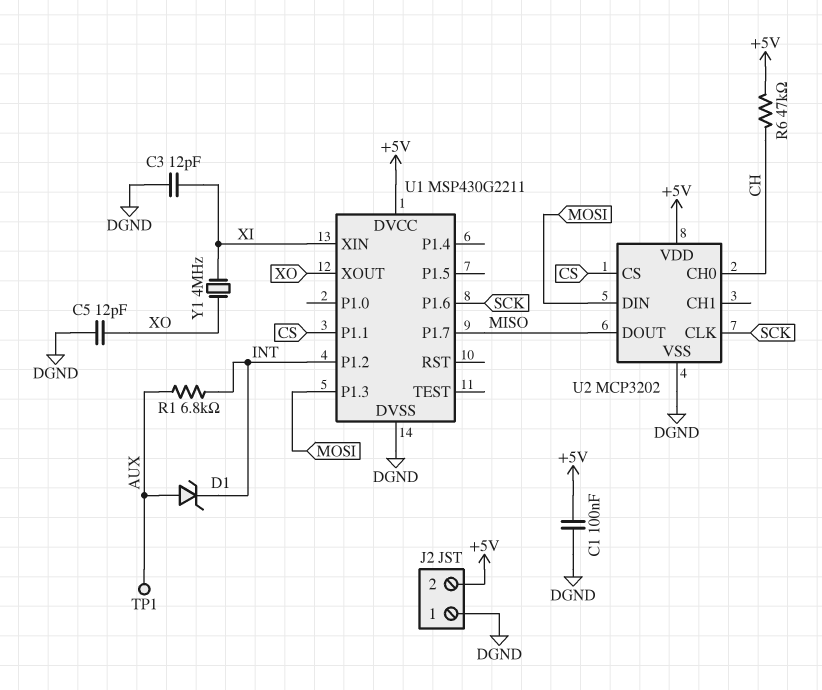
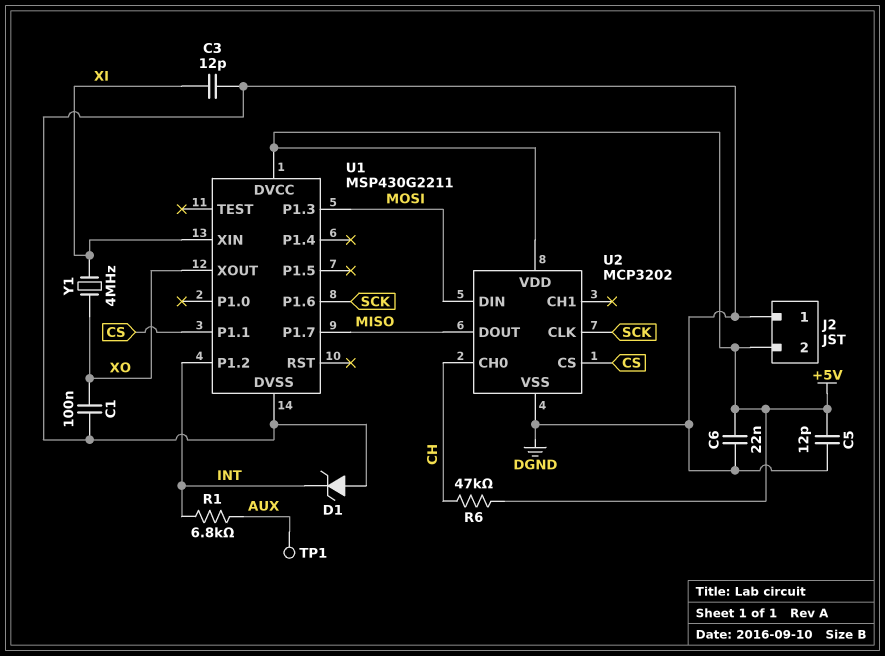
C1: 100nF (+5V, DGND) -> 100nF (DGND, XO)
C5: 12pF (DGND, XO) -> 12pF (+5V, DGND)
C6: none -> 22nF (+5V, DGND)
D1: zener (A AUX, K INT) -> zener (A DGND, K INT)

